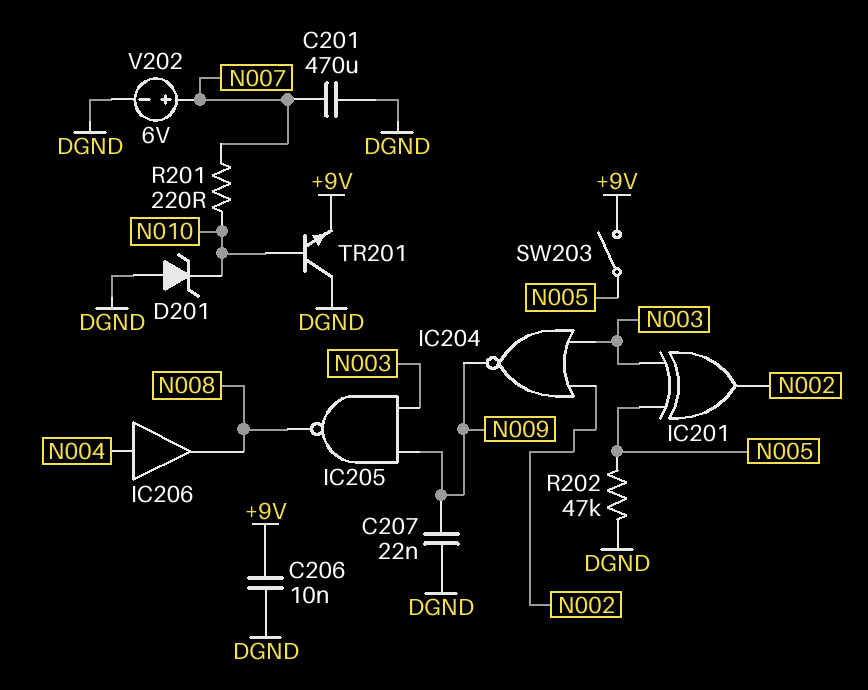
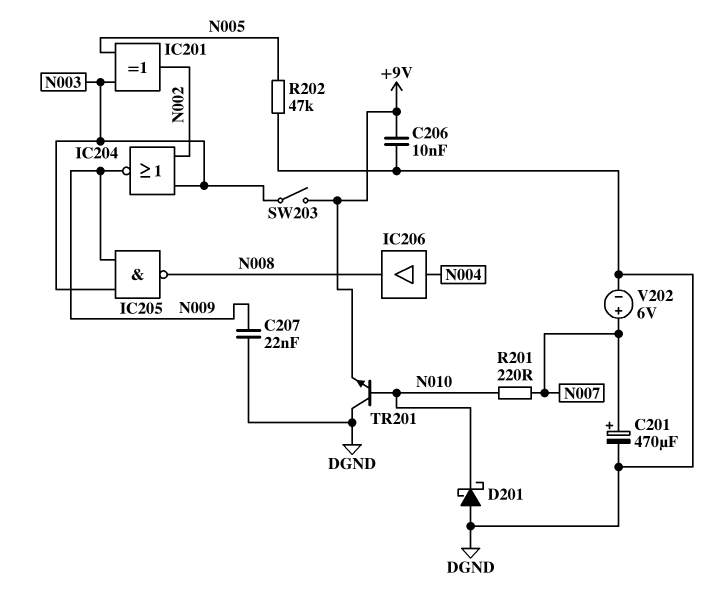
C201: 470uF (DGND, N007) -> 470uF (plus N007, minus DGND)
D201: zener (A DGND, K N010) -> schottky (A DGND, K N010)
SW203: switch (+9V, N005) -> switch (+9V, N003)

